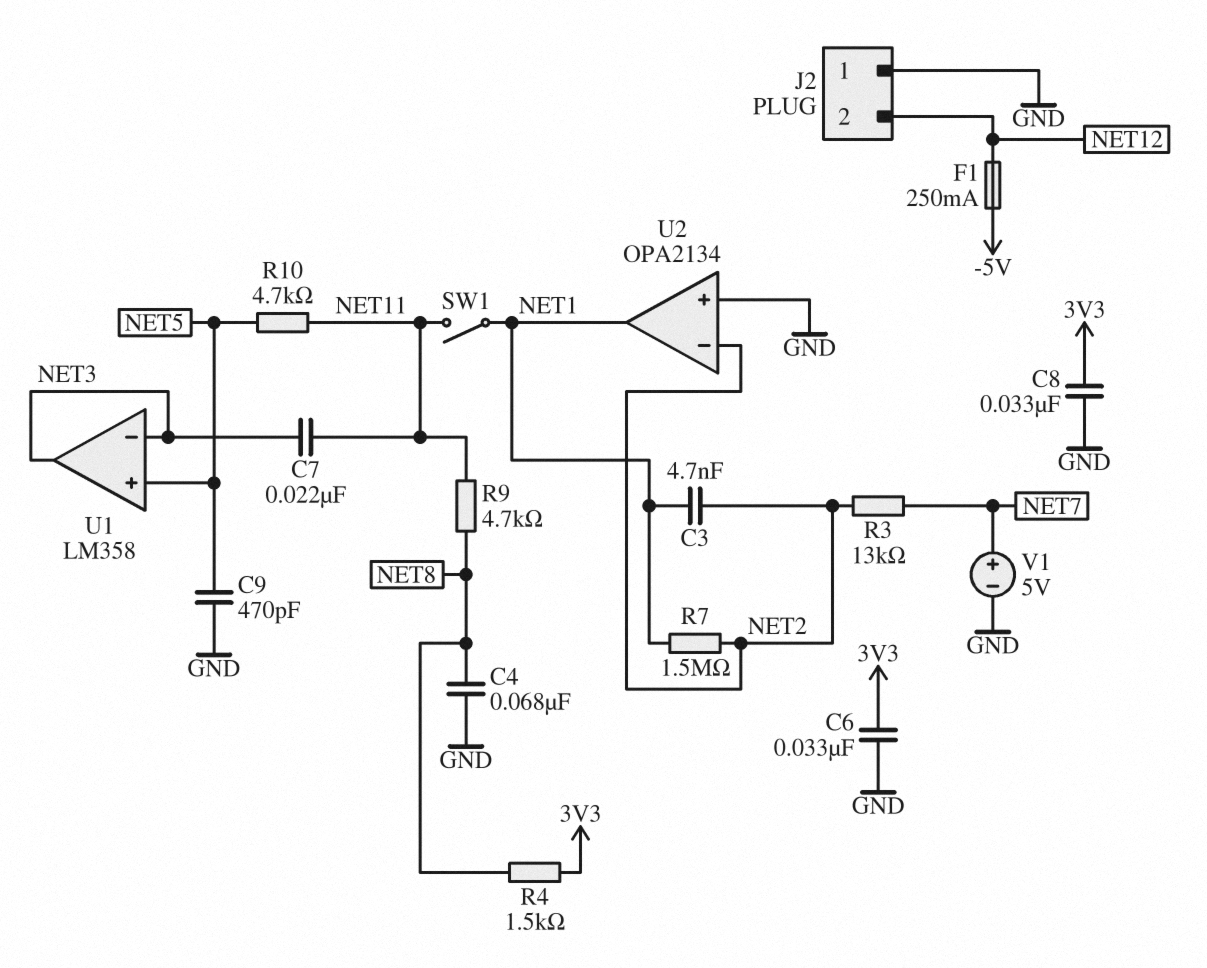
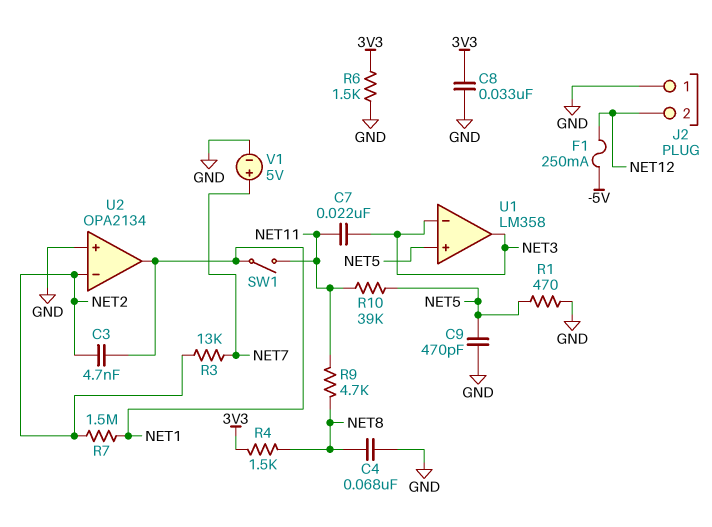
C6: 33nF (3V3, GND) -> none
R1: none -> 470 (GND, NET5)
R6: none -> 1.5k (3V3, GND)
R10: 4.7k (NET5, NET11) -> 39k (NET5, NET11)

